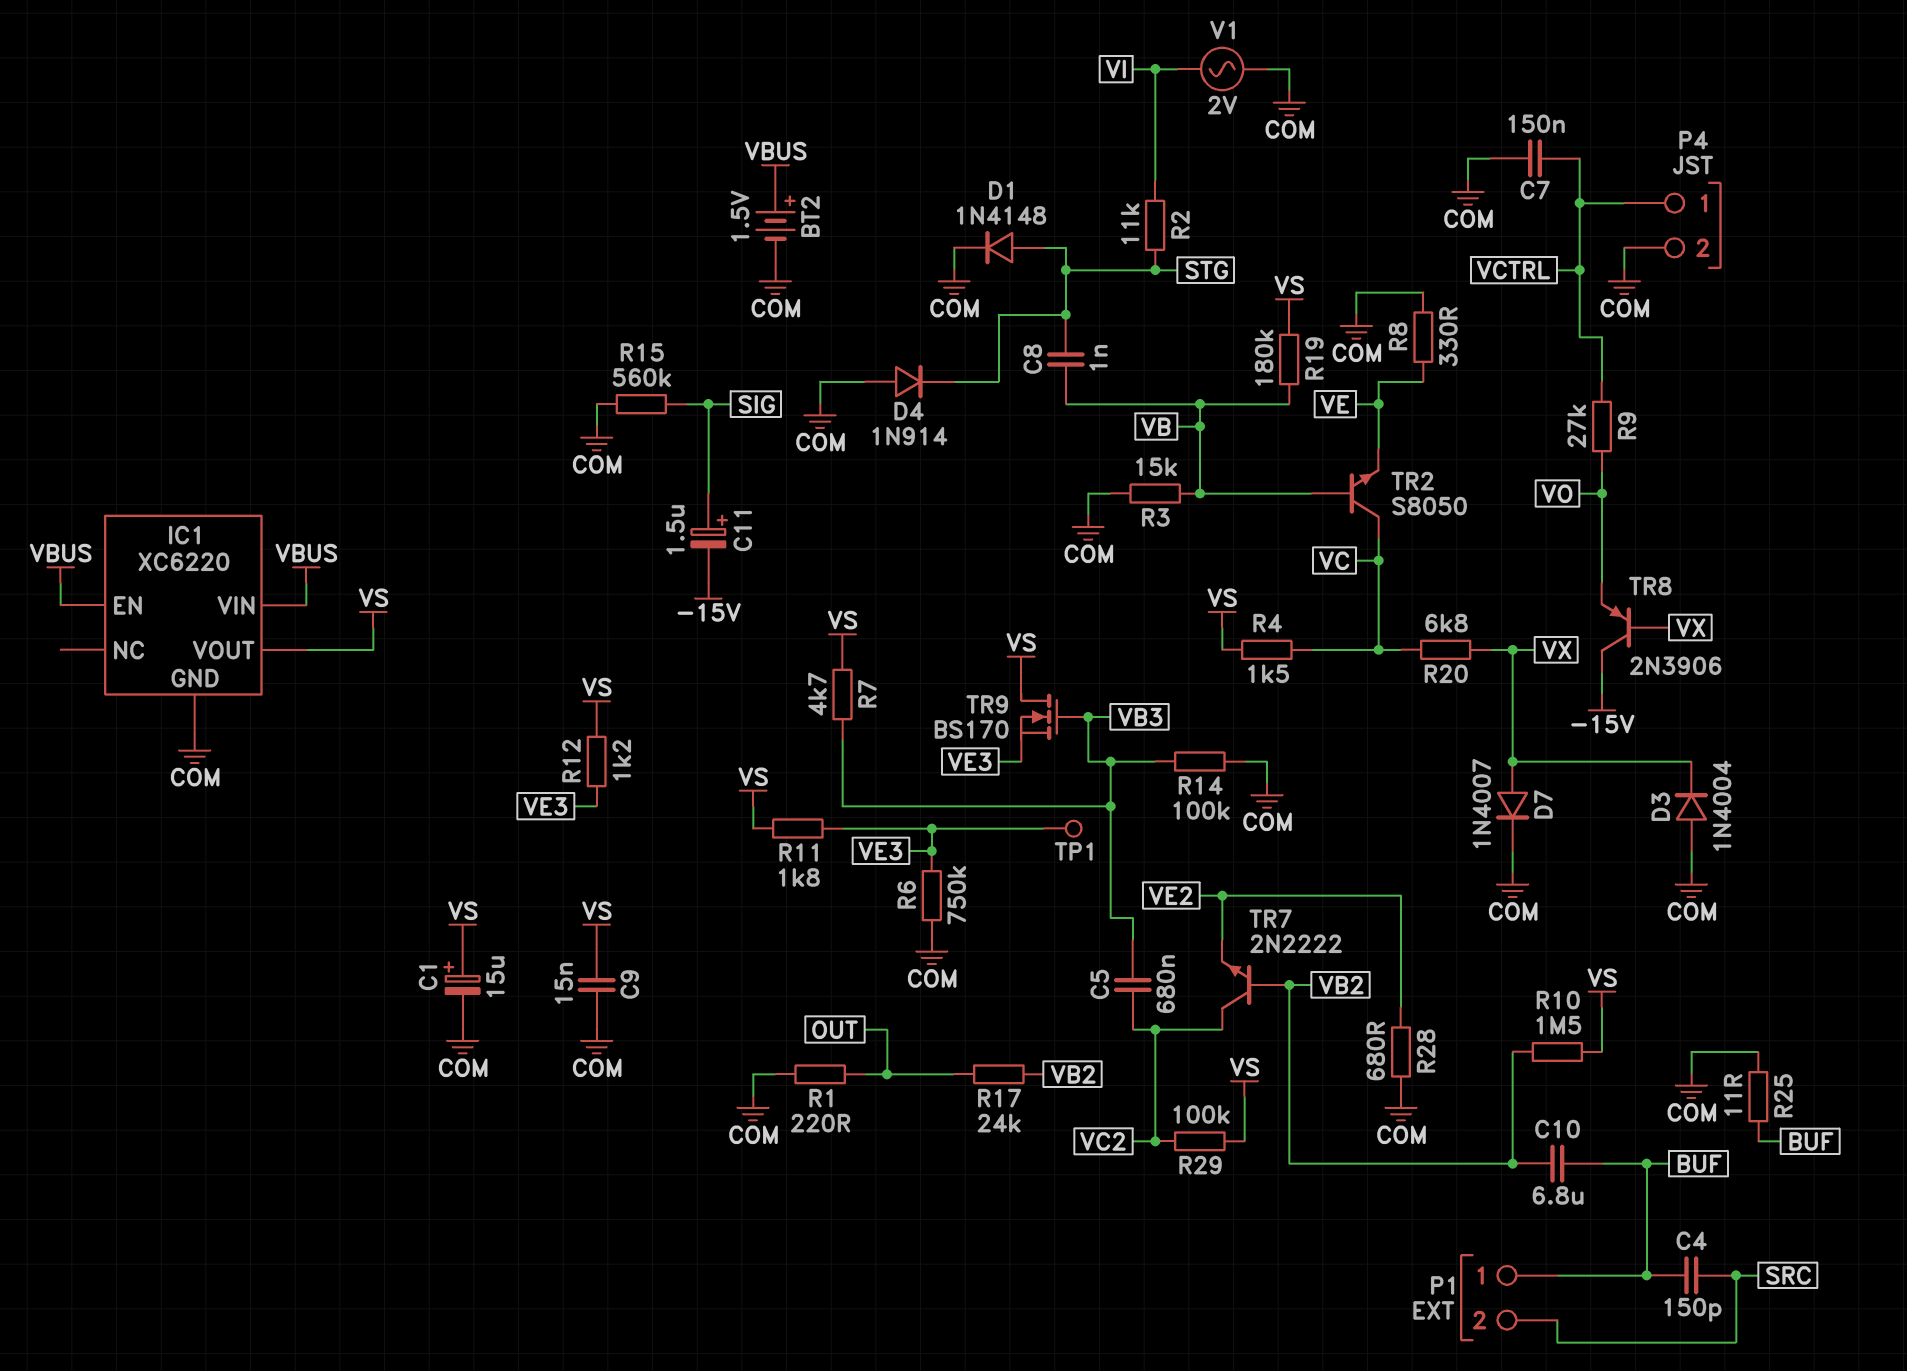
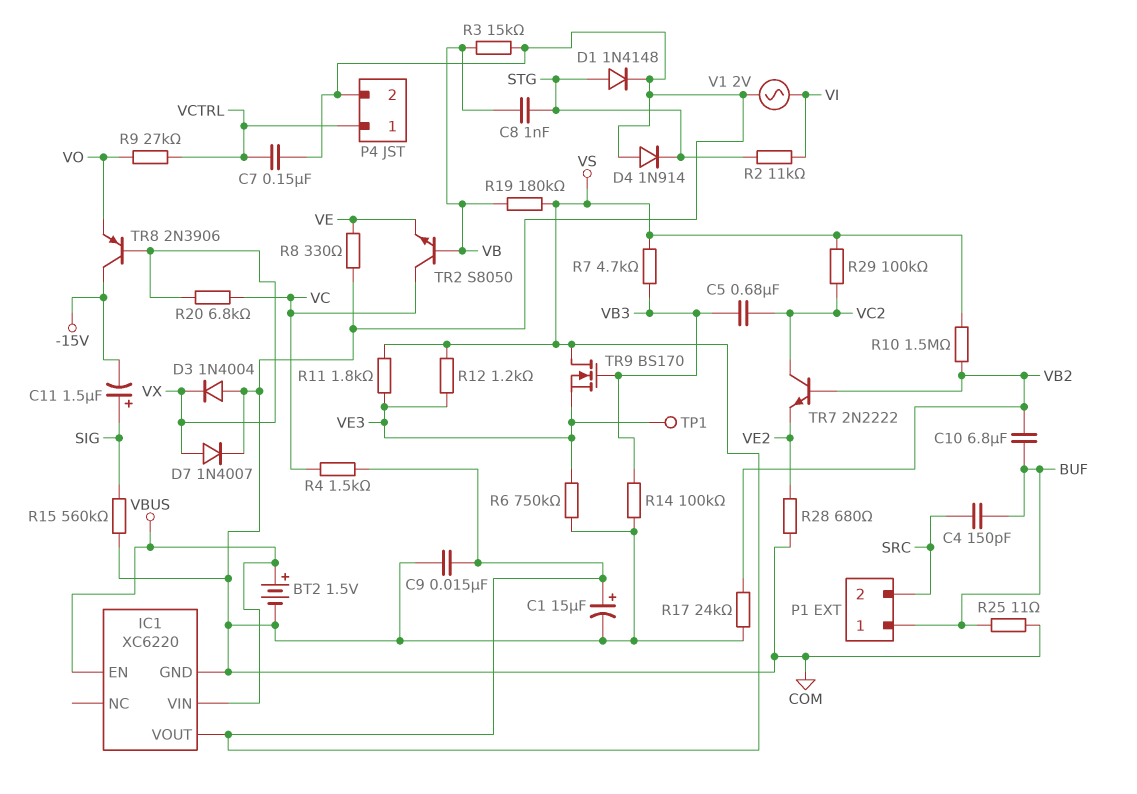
R1: 220 (COM, OUT) -> none
R17: 24k (OUT, VB2) -> 24k (COM, VB2)

